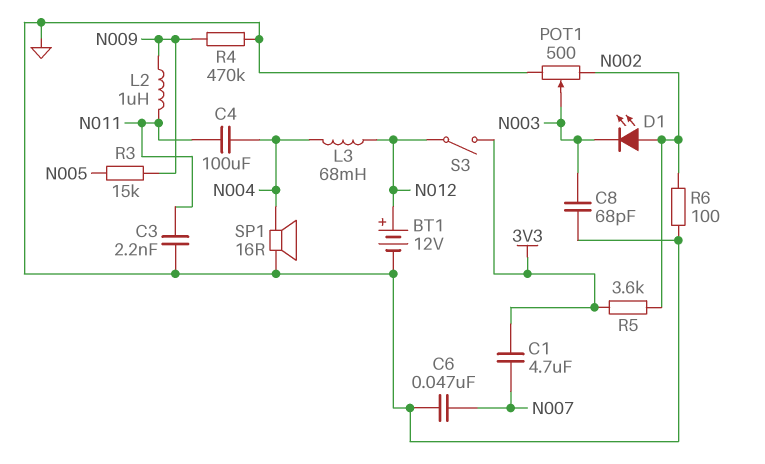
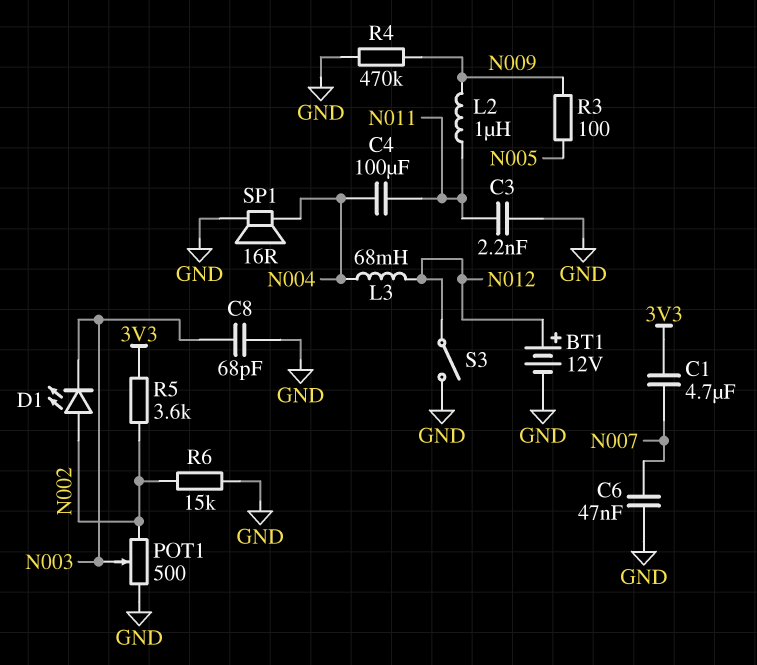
R3: 15k (N005, N009) -> 100 (N005, N009)
R6: 100 (GND, N002) -> 15k (GND, N002)
S3: switch (3V3, N012) -> switch (GND, N012)

